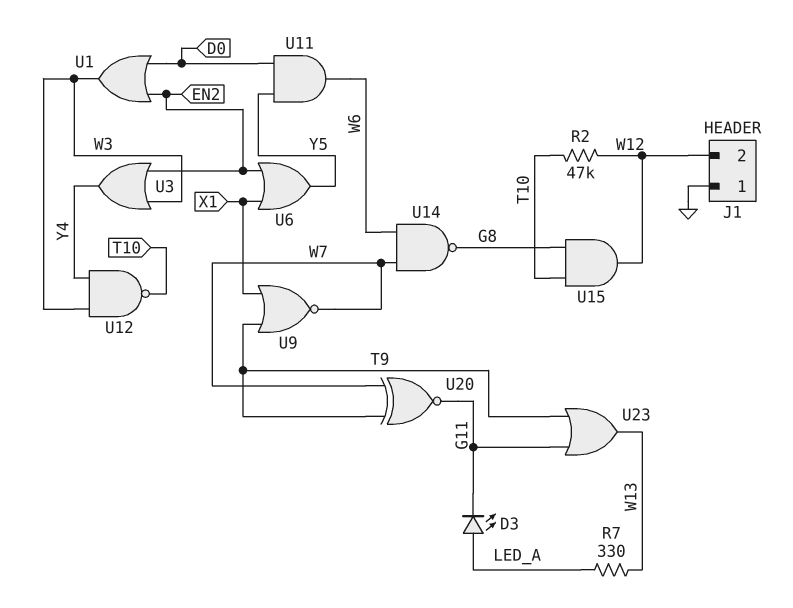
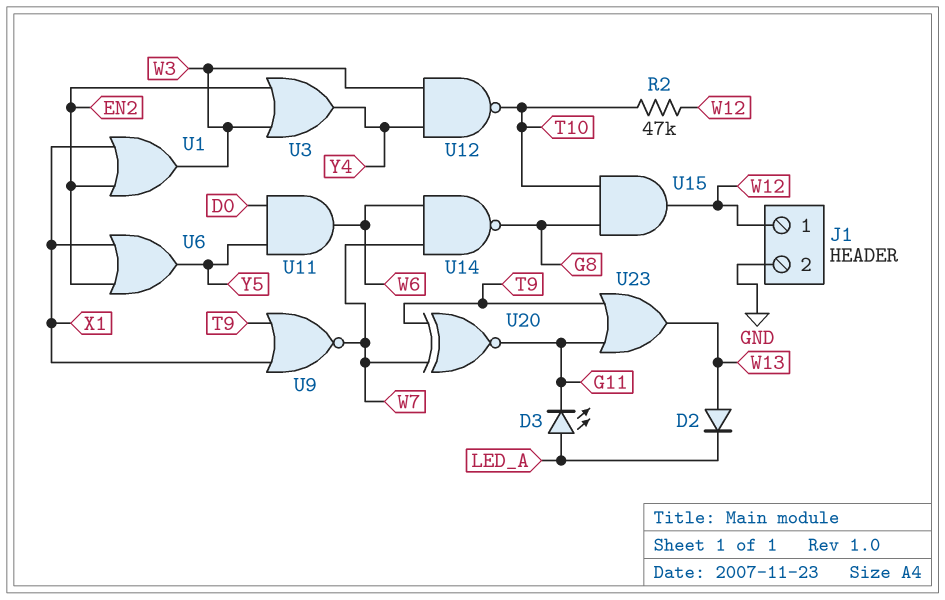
D2: none -> diode (A W13, K LED_A)
J1 pin 1: GND -> W12
J1 pin 2: W12 -> GND
R7: 330 (LED_A, W13) -> none
U1: OR (in D0, in EN2, out W3) -> OR (in EN2, in X1, out W3)

